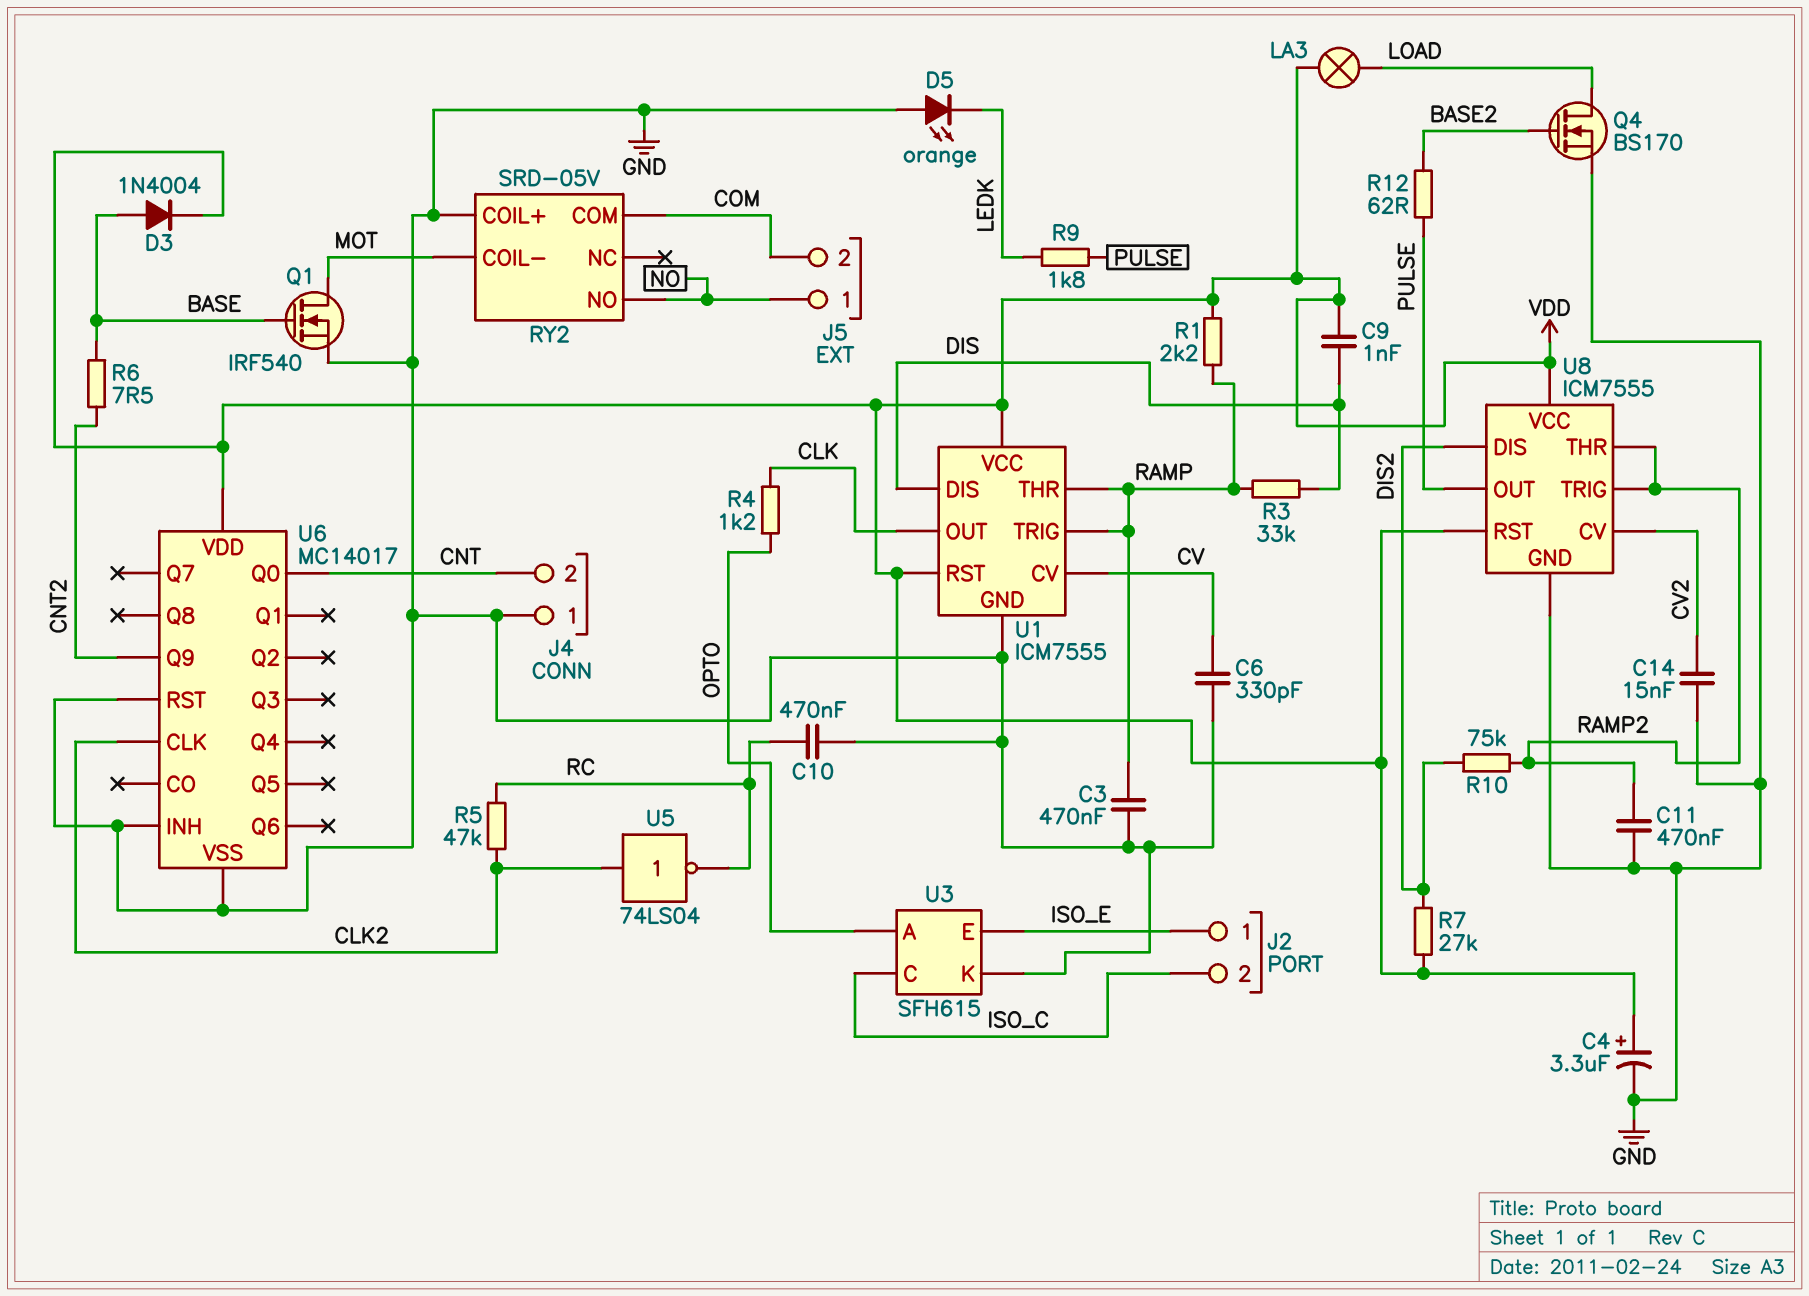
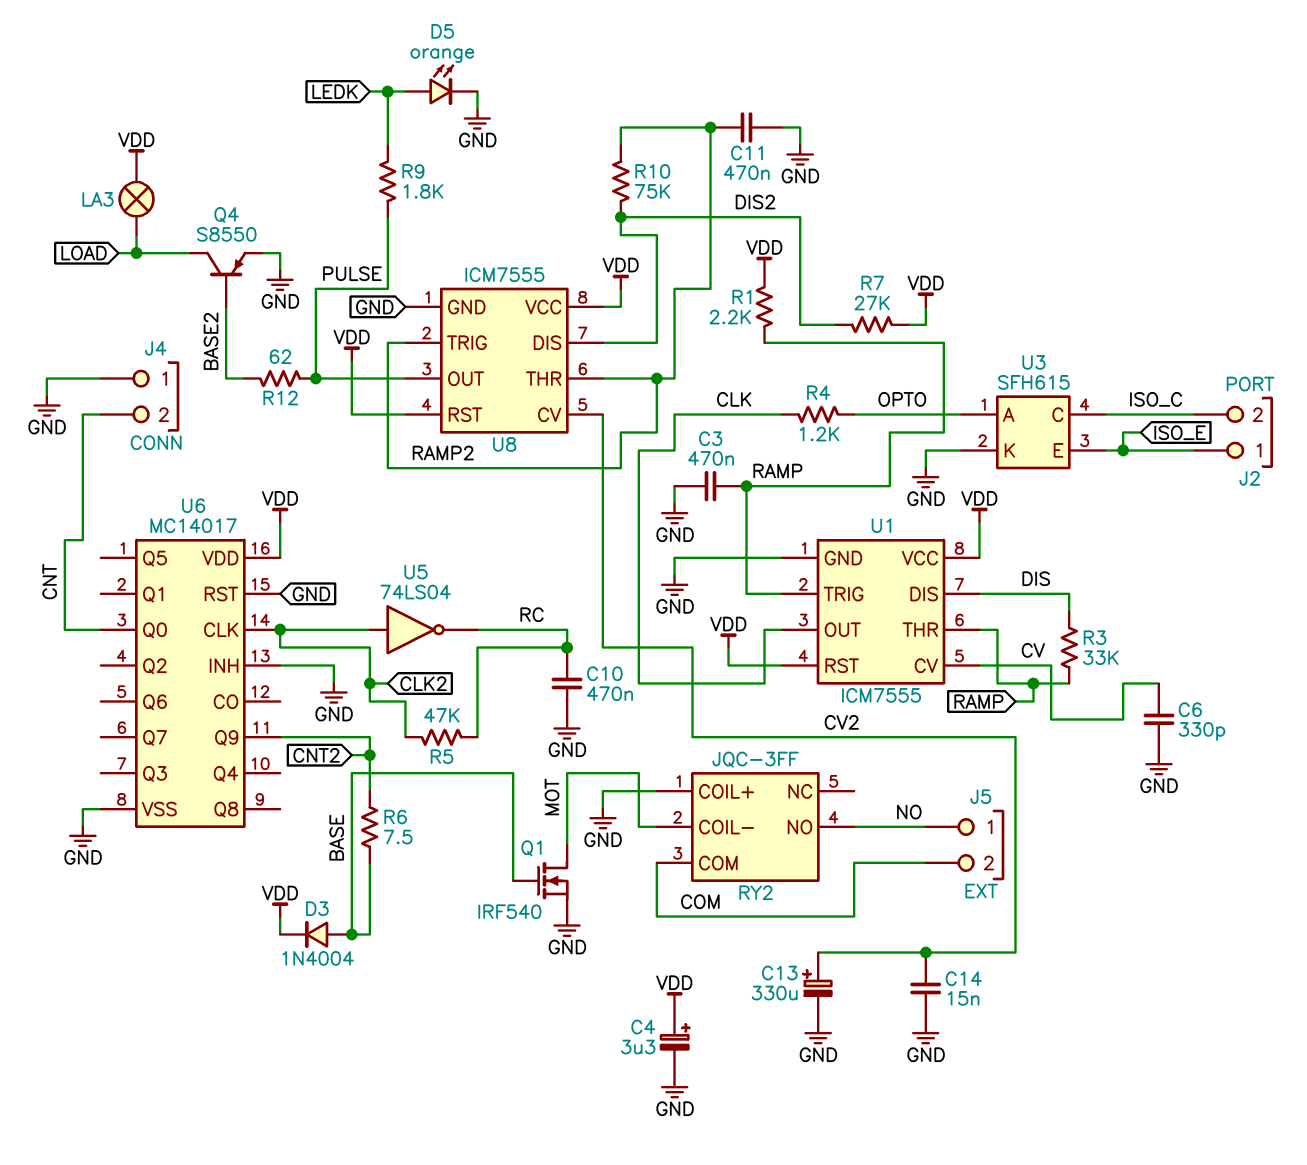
C9: 1nF (DIS, VDD) -> none
C13: none -> 330uF (plus CV2, minus GND)
D5: LED orange (A GND, K LEDK) -> LED orange (A LEDK, K GND)
Q4: NMOS BS170 (G BASE2, D LOAD, S GND) -> PNP S8550 (B BASE2, C LOAD, E GND)
RY2: SRD-05V -> JQC-3FF

